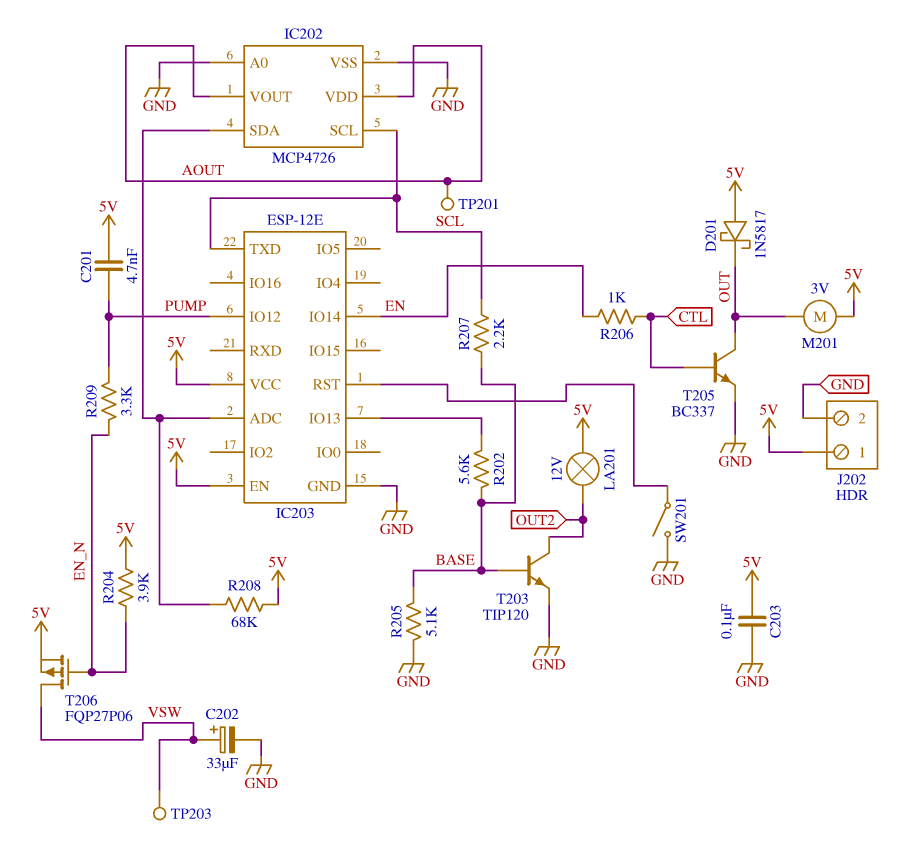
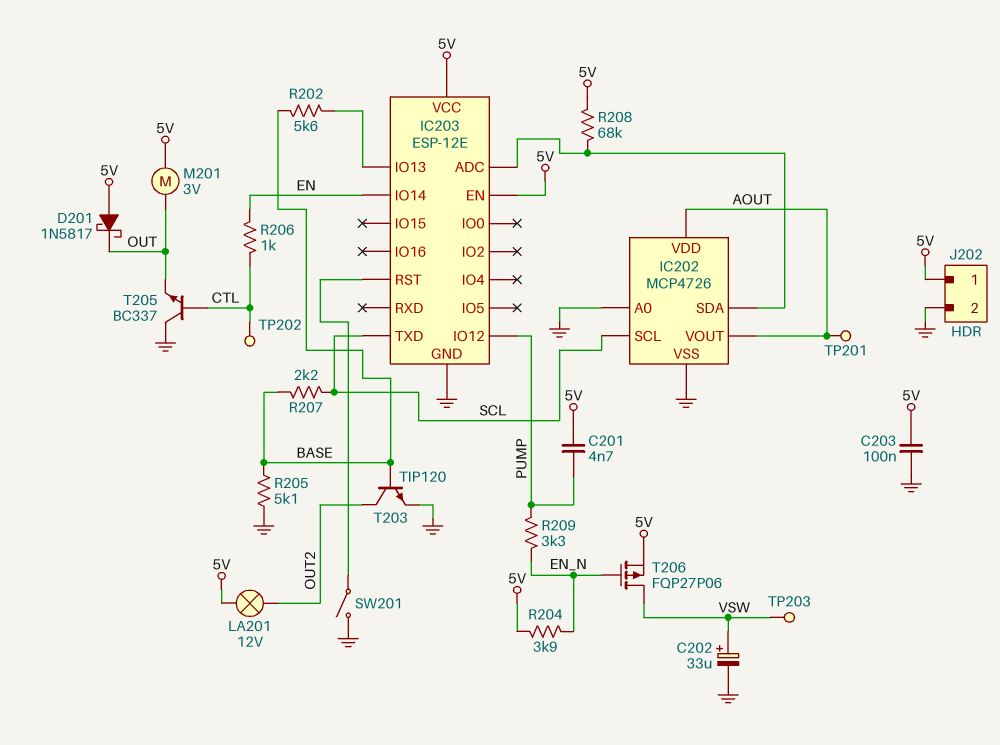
T205: NPN BC337 (B CTL, C OUT, E GND) -> NPN BC337 (B CTL, C GND, E OUT)
TP202: none -> test point (CTL)

